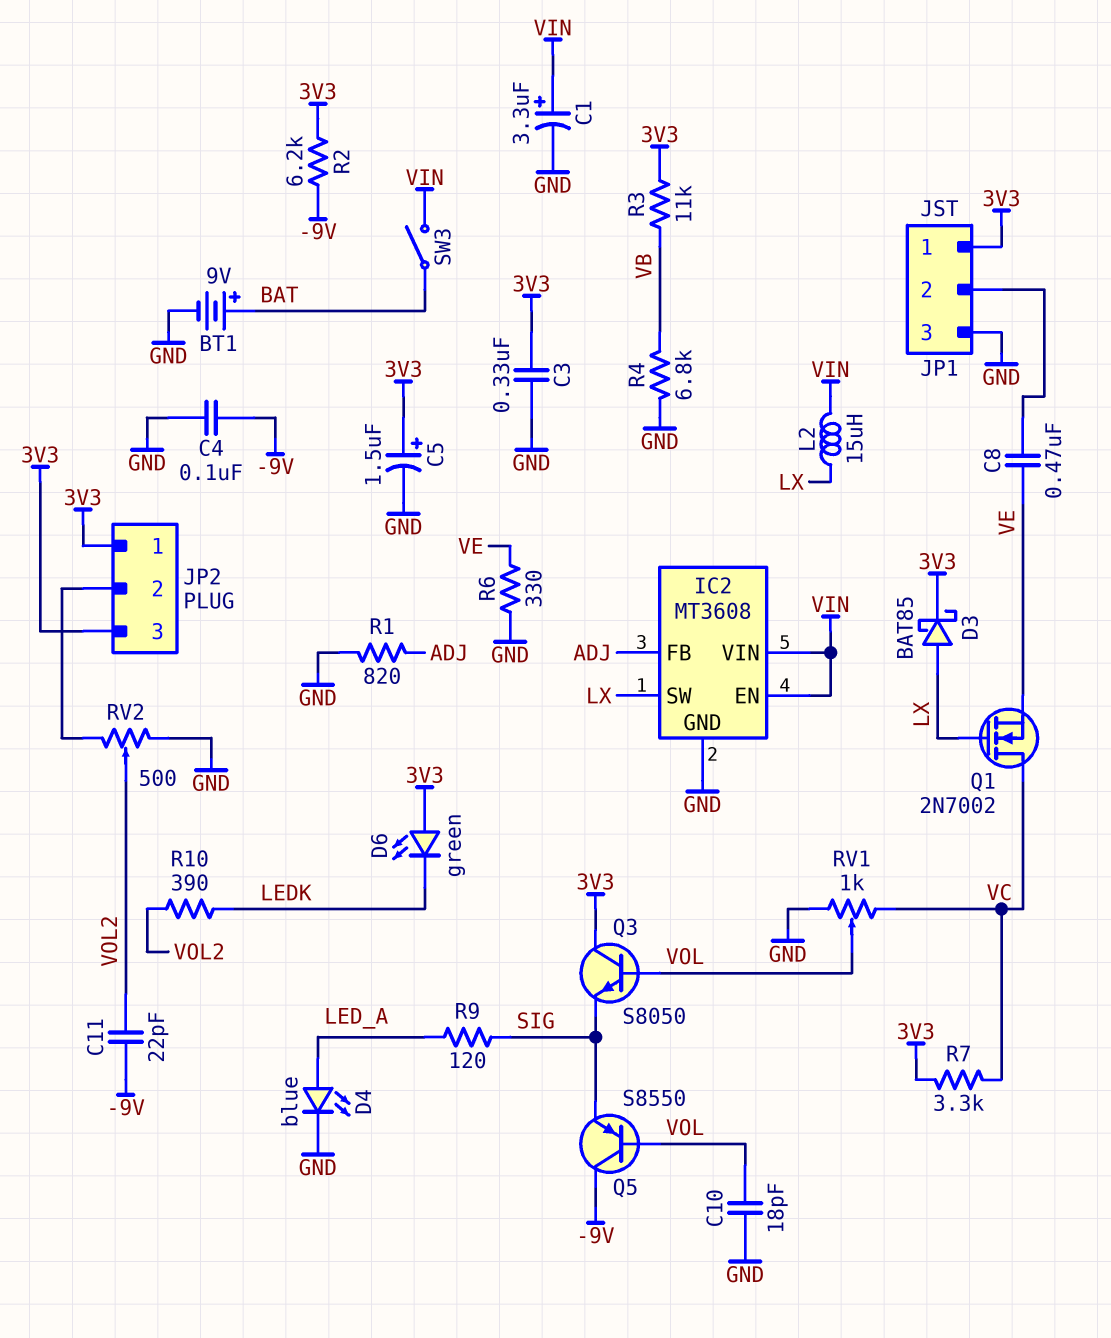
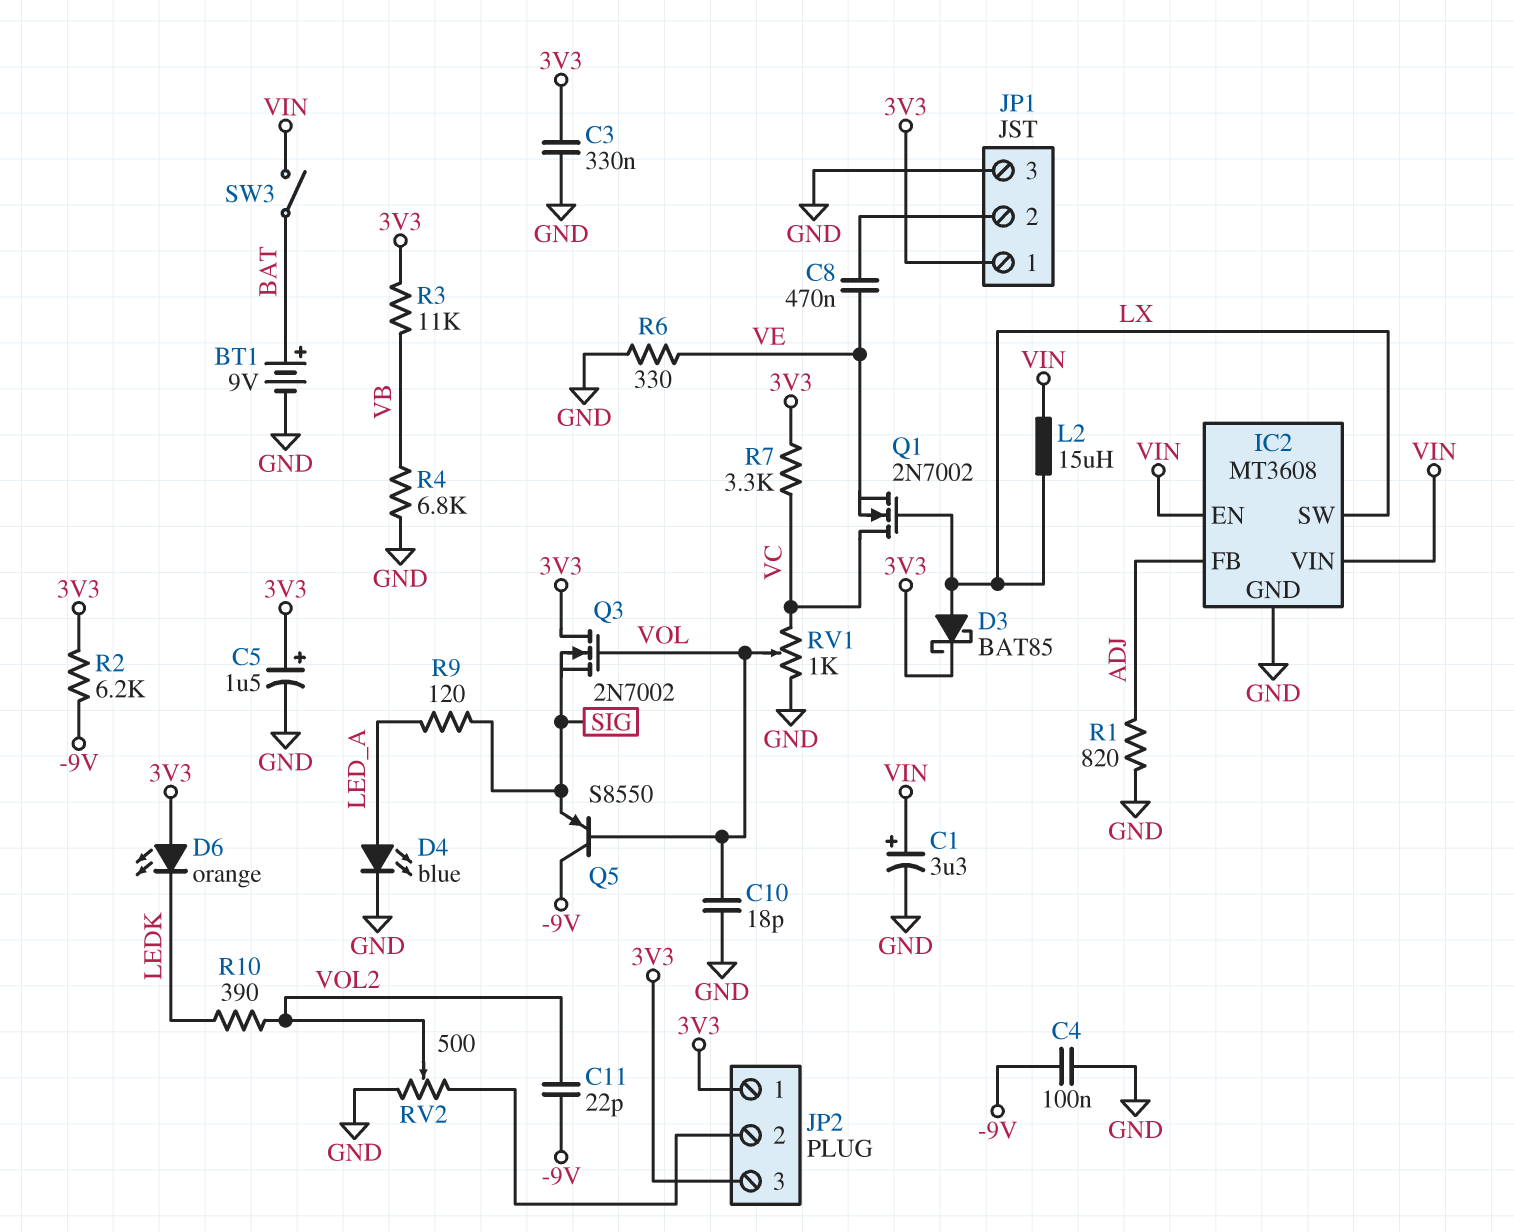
D6: LED green (A 3V3, K LEDK) -> LED orange (A 3V3, K LEDK)
Q3: NPN S8050 (B VOL, C 3V3, E SIG) -> NMOS 2N7002 (G VOL, D 3V3, S SIG)

